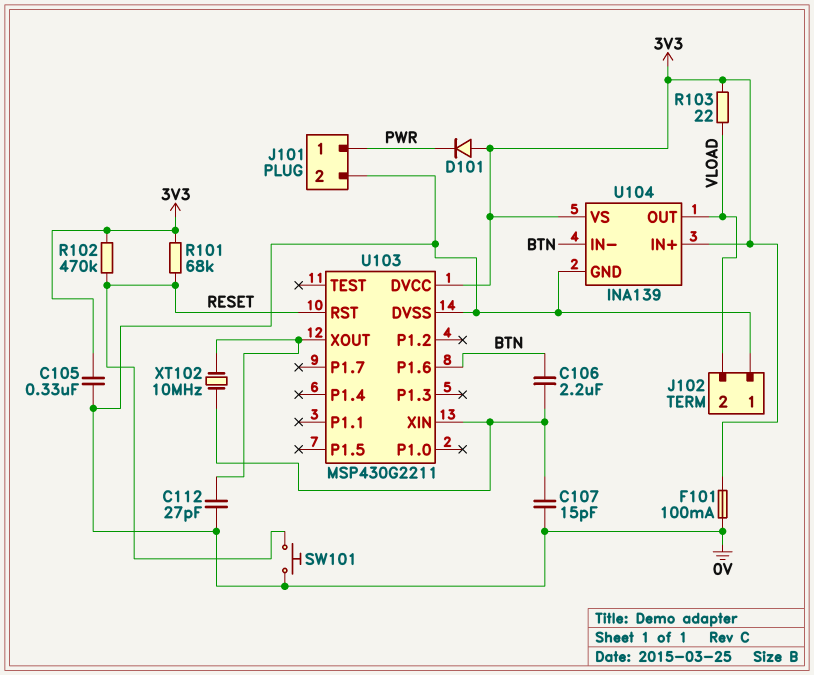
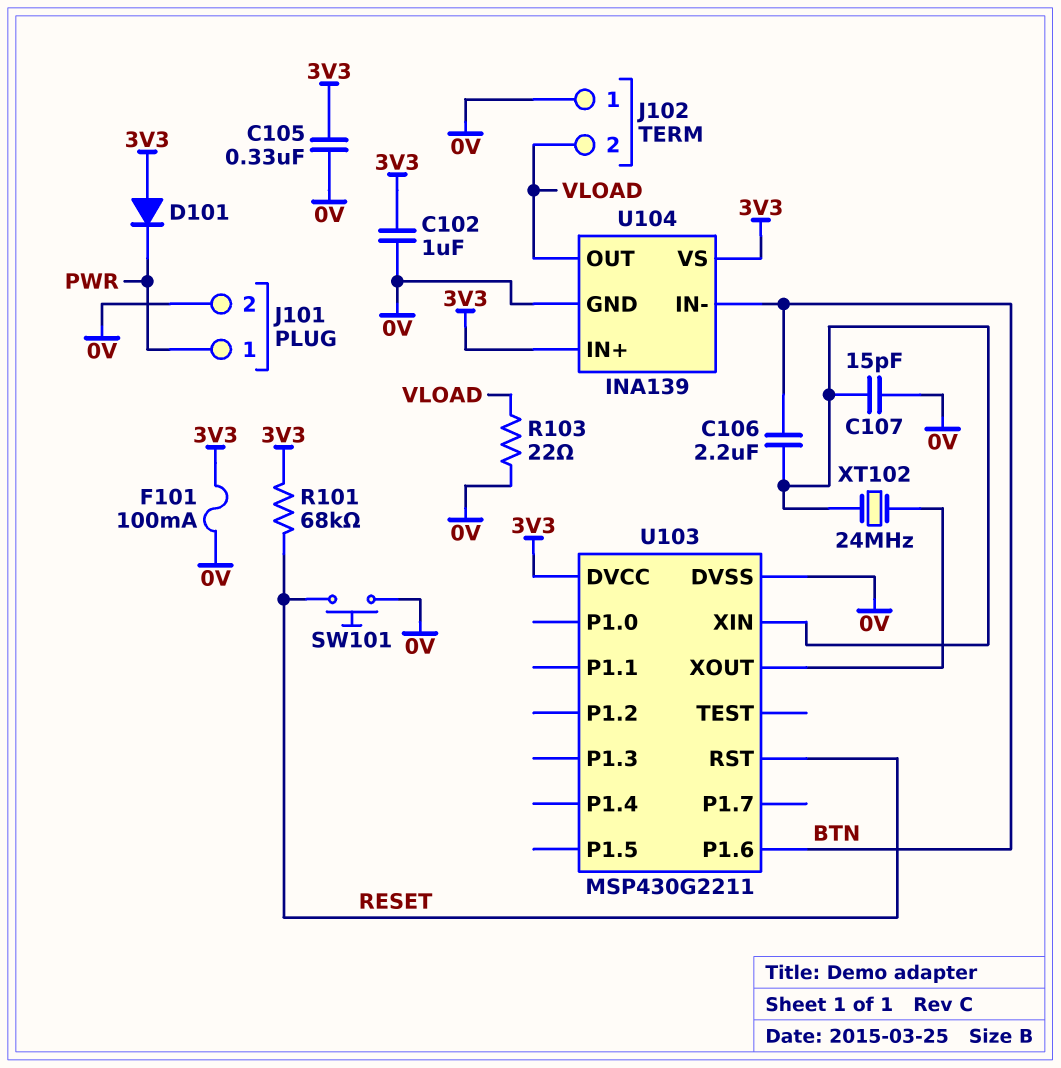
C102: none -> 1uF (0V, 3V3)
C112: 27pF (0V, U103/XOUT) -> none
R102: 470k (3V3, RESET) -> none
R103: 22 (3V3, VLOAD) -> 22 (0V, VLOAD)
XT102: 10MHz (U103/XIN, U103/XOUT) -> 24MHz (U103/XIN, U103/XOUT)

